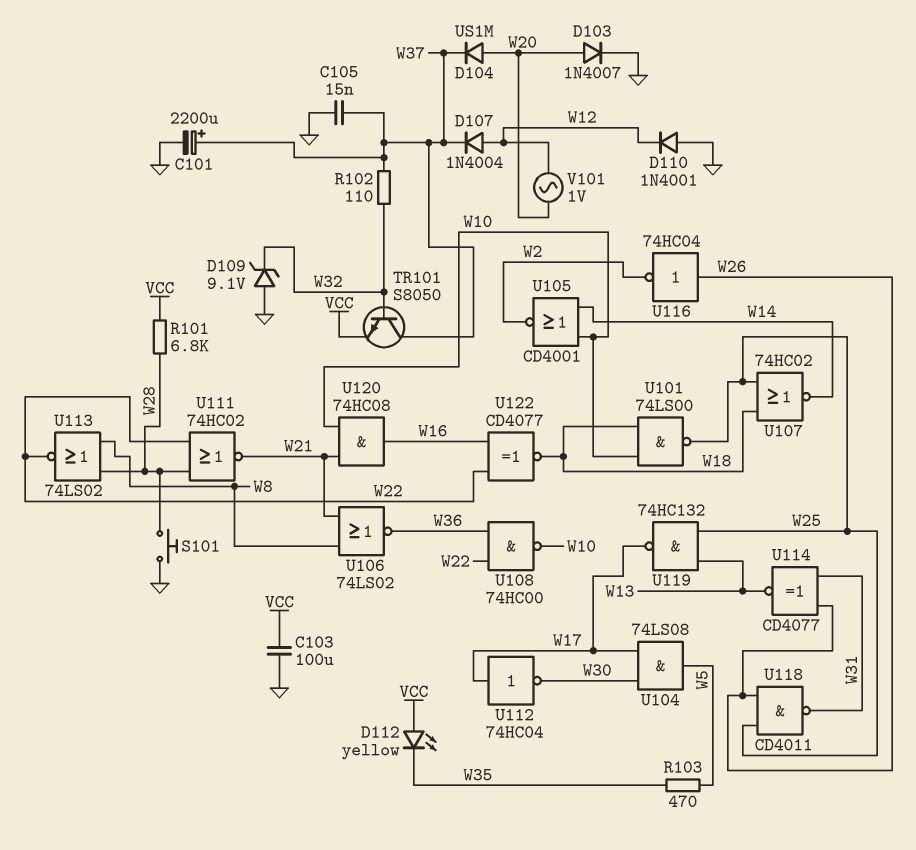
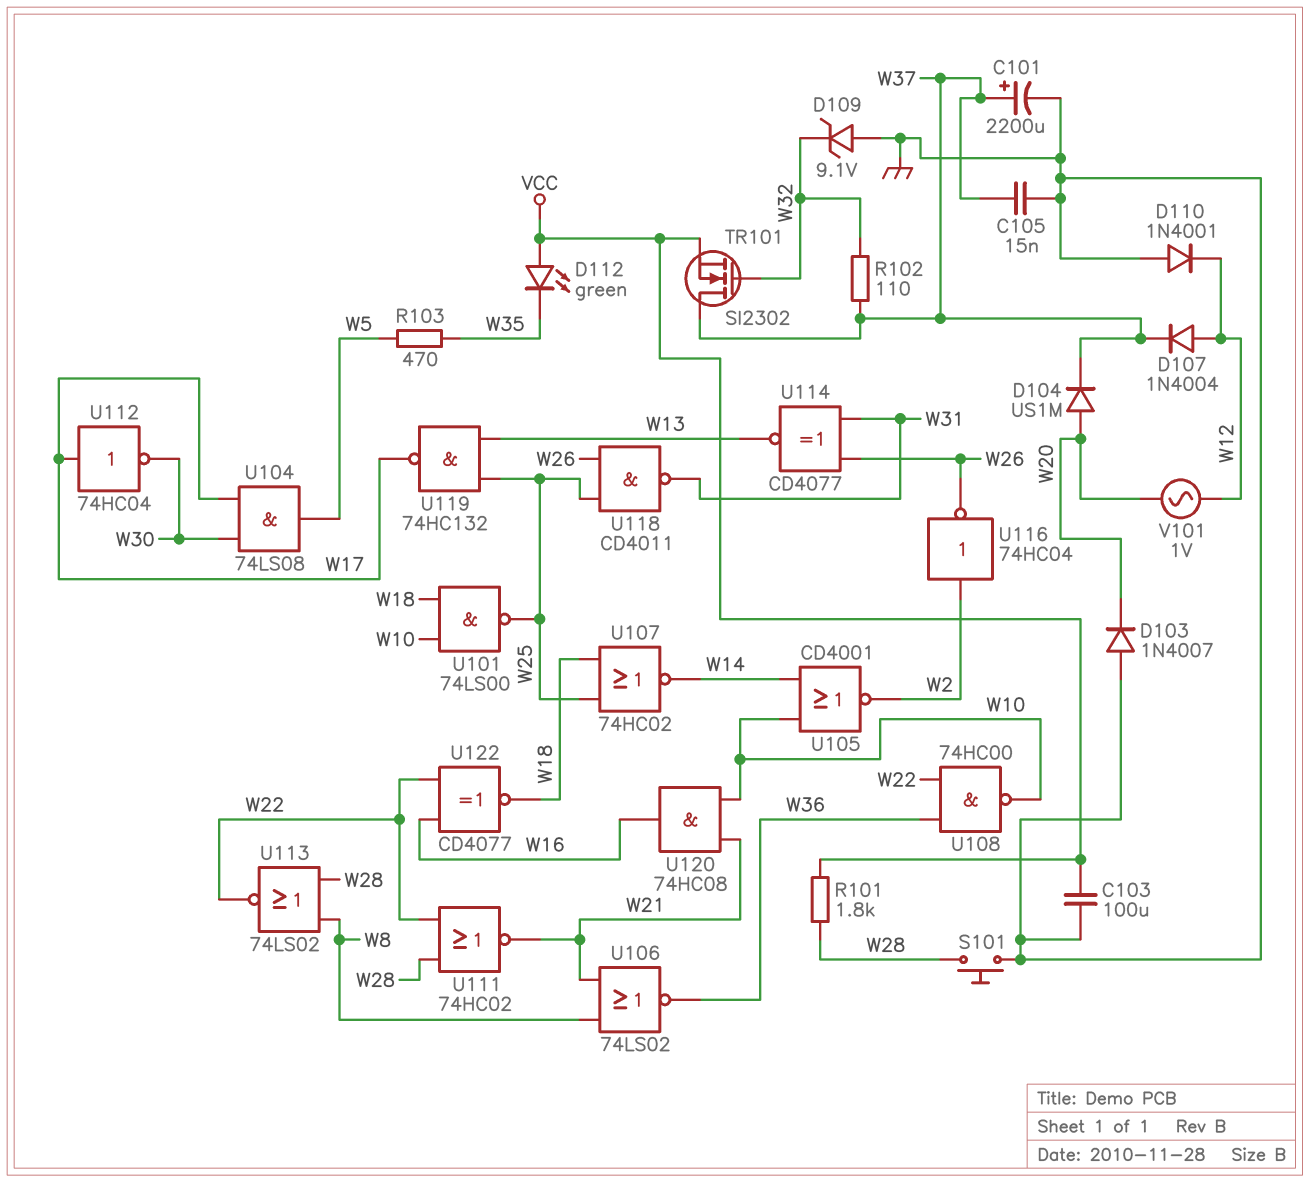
D103: diode 1N4007 (A W20, K GND) -> diode 1N4007 (A GND, K W20)
D112: LED yellow (A VCC, K W35) -> LED green (A VCC, K W35)
R101: 6.8k (VCC, W28) -> 1.8k (VCC, W28)
TR101: NPN S8050 (B W32, C W37, E VCC) -> NMOS SI2302 (G W32, D W37, S VCC)
U116: NOT 74HC04 (in W26, out W2) -> NOT 74HC04 (in W2, out W26)

